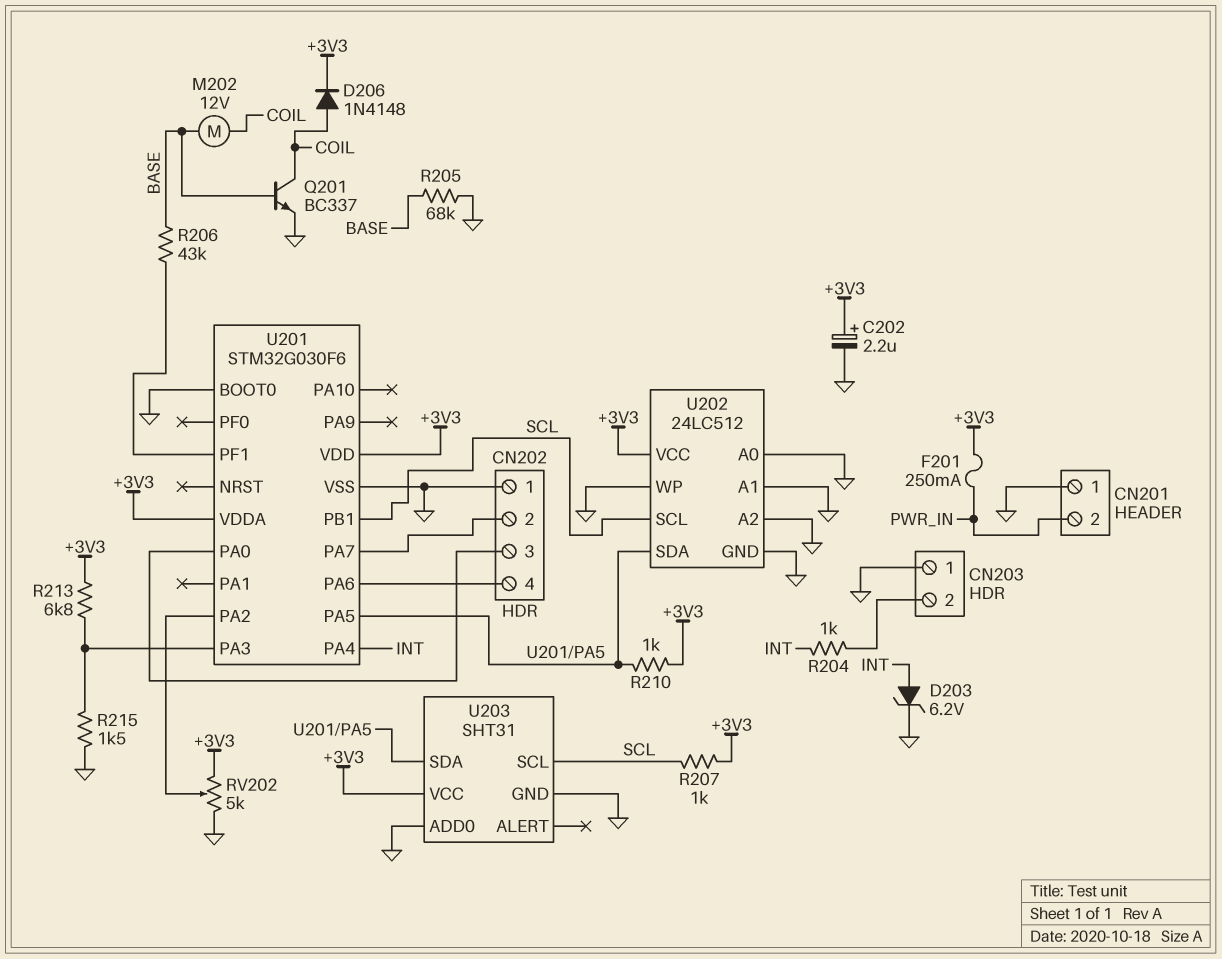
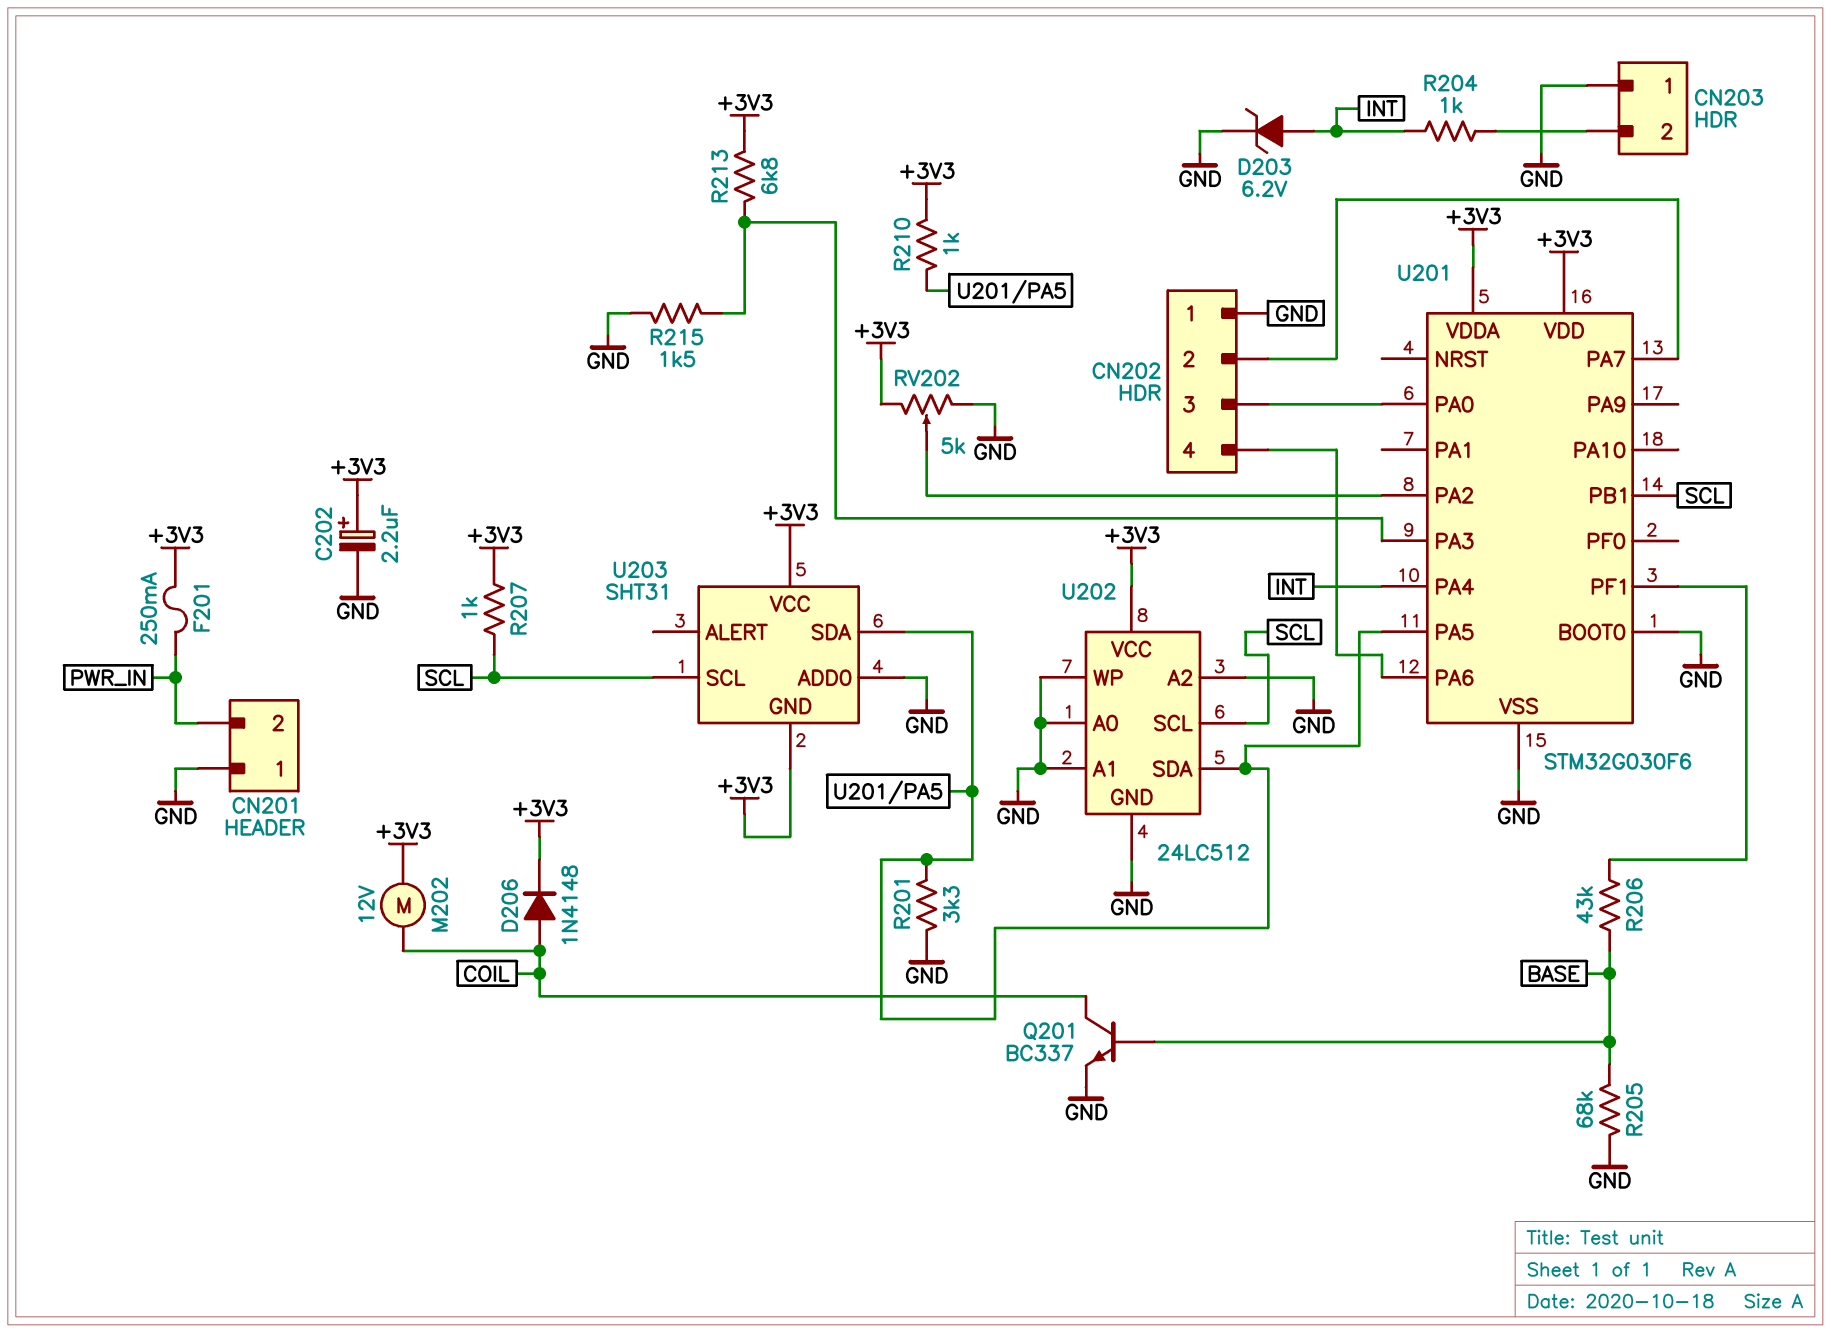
M202: motor 12V (BASE, COIL) -> motor 12V (+3V3, COIL)
R201: none -> 3.3k (GND, U201/PA5)
U203 pin GND: GND -> +3V3

